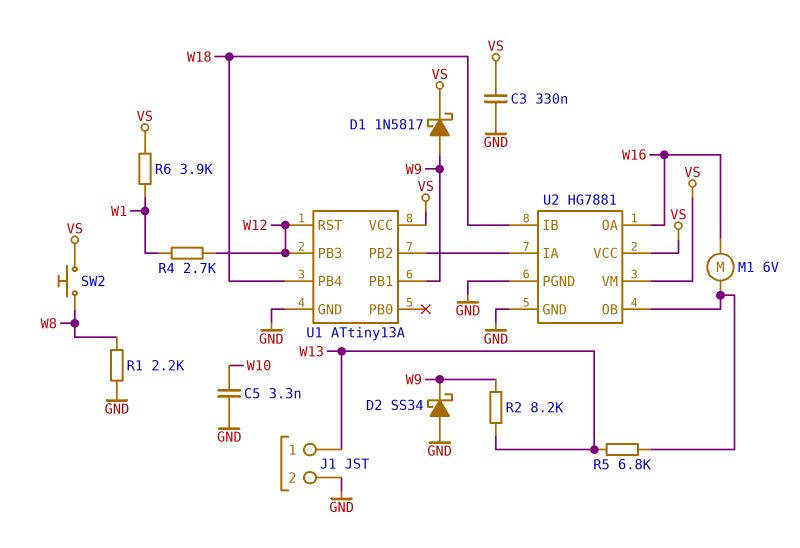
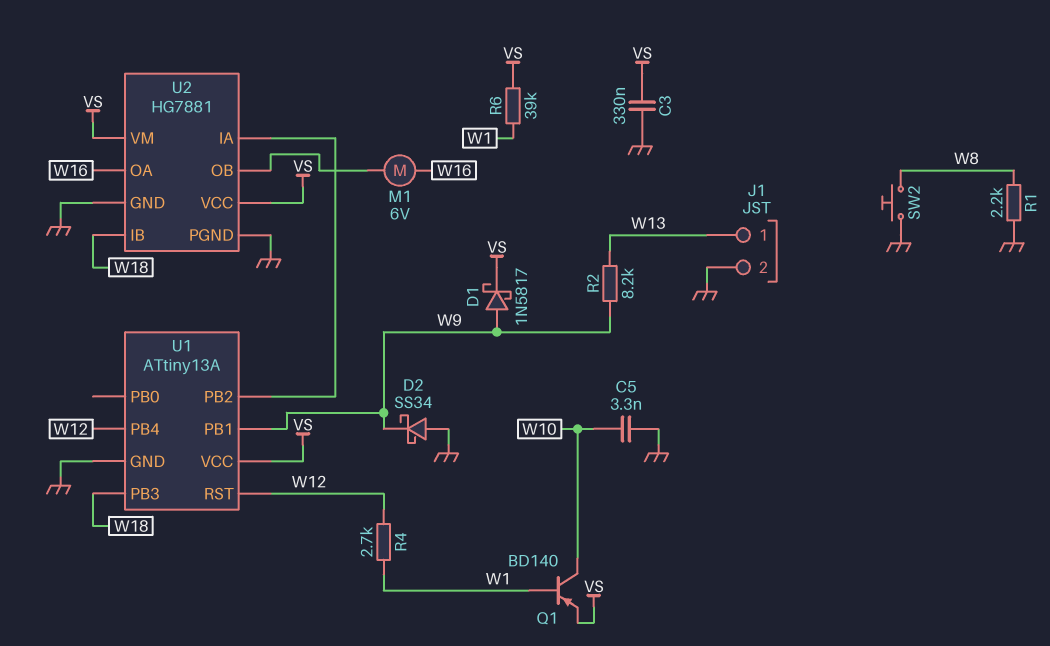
Q1: none -> PNP BD140 (B W1, C W10, E VS)
R5: 6.8k (U2/OB, W13) -> none
R6: 3.9k (VS, W1) -> 39k (VS, W1)
SW2: button (VS, W8) -> button (GND, W8)
U1 pin PB3: W12 -> W18
U1 pin PB4: W18 -> W12

